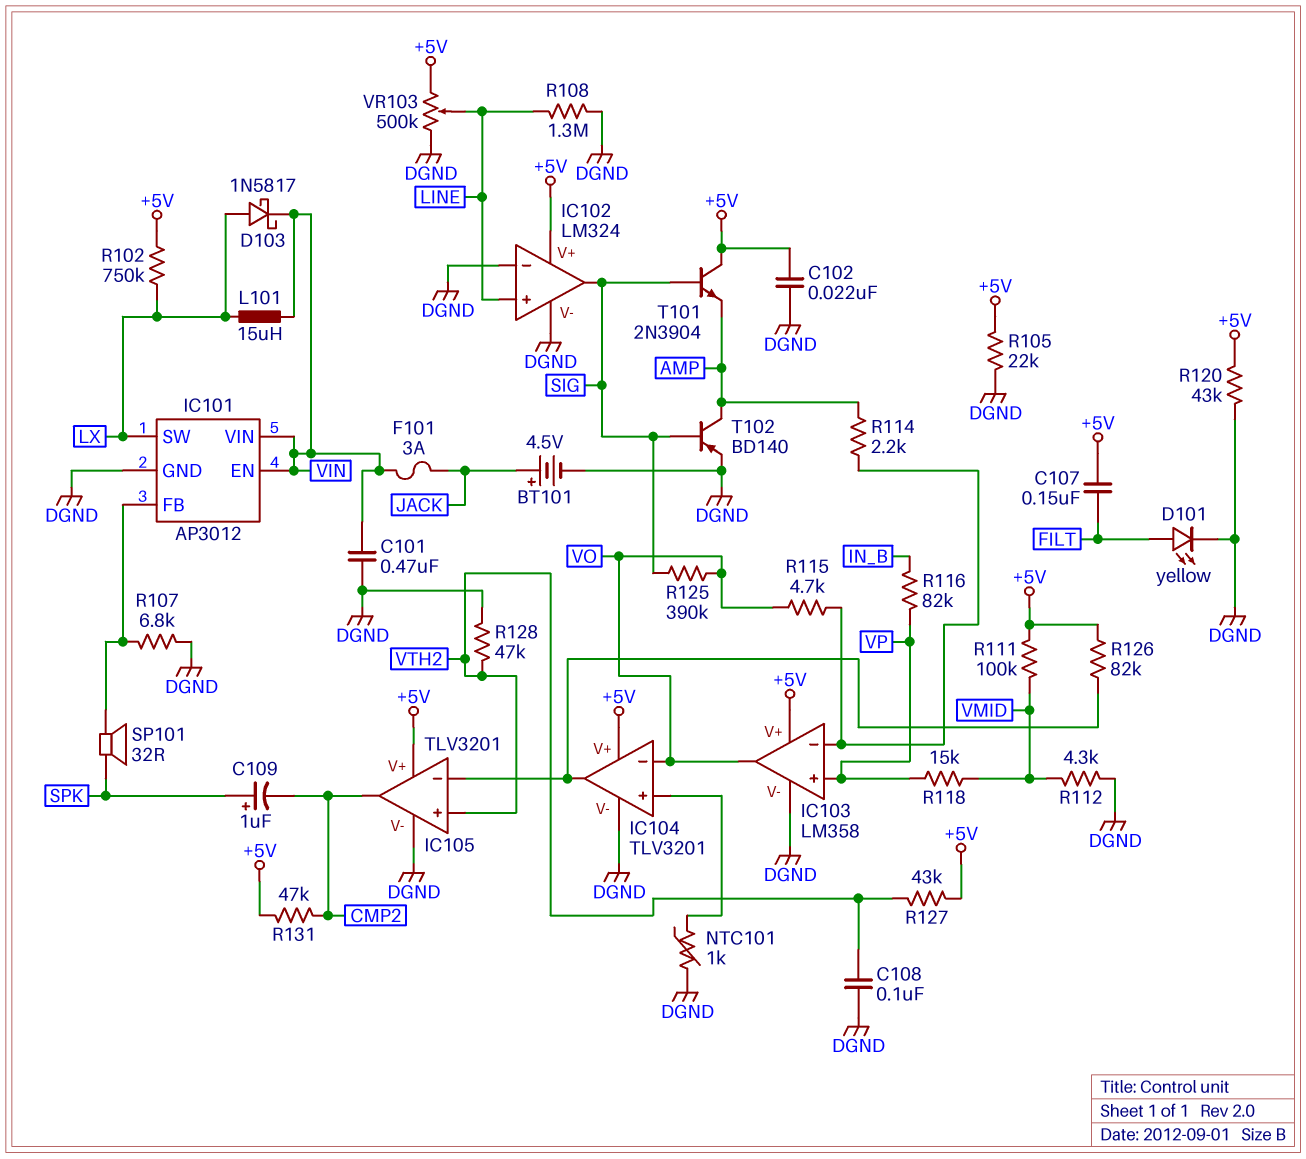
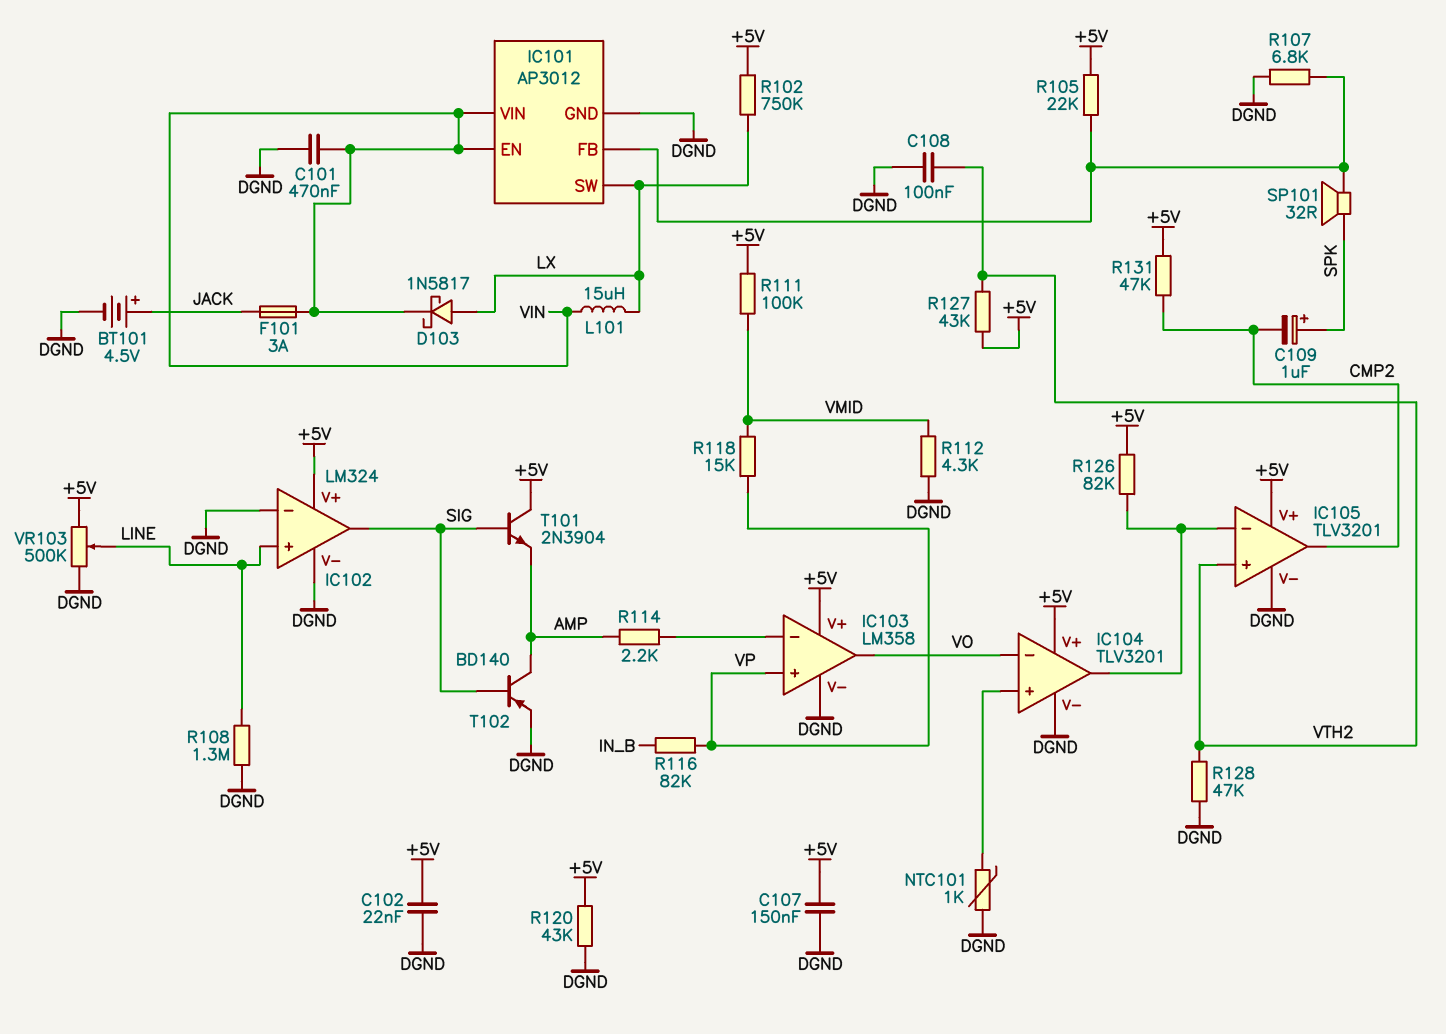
C107: 150nF (+5V, FILT) -> 150nF (+5V, DGND)
D101: LED yellow (A FILT, K DGND) -> none
R105: 22k (+5V, DGND) -> 22k (+5V, IC101/FB)
R115: 4.7k (IC103/in-, VO) -> none
R125: 390k (SIG, VO) -> none

